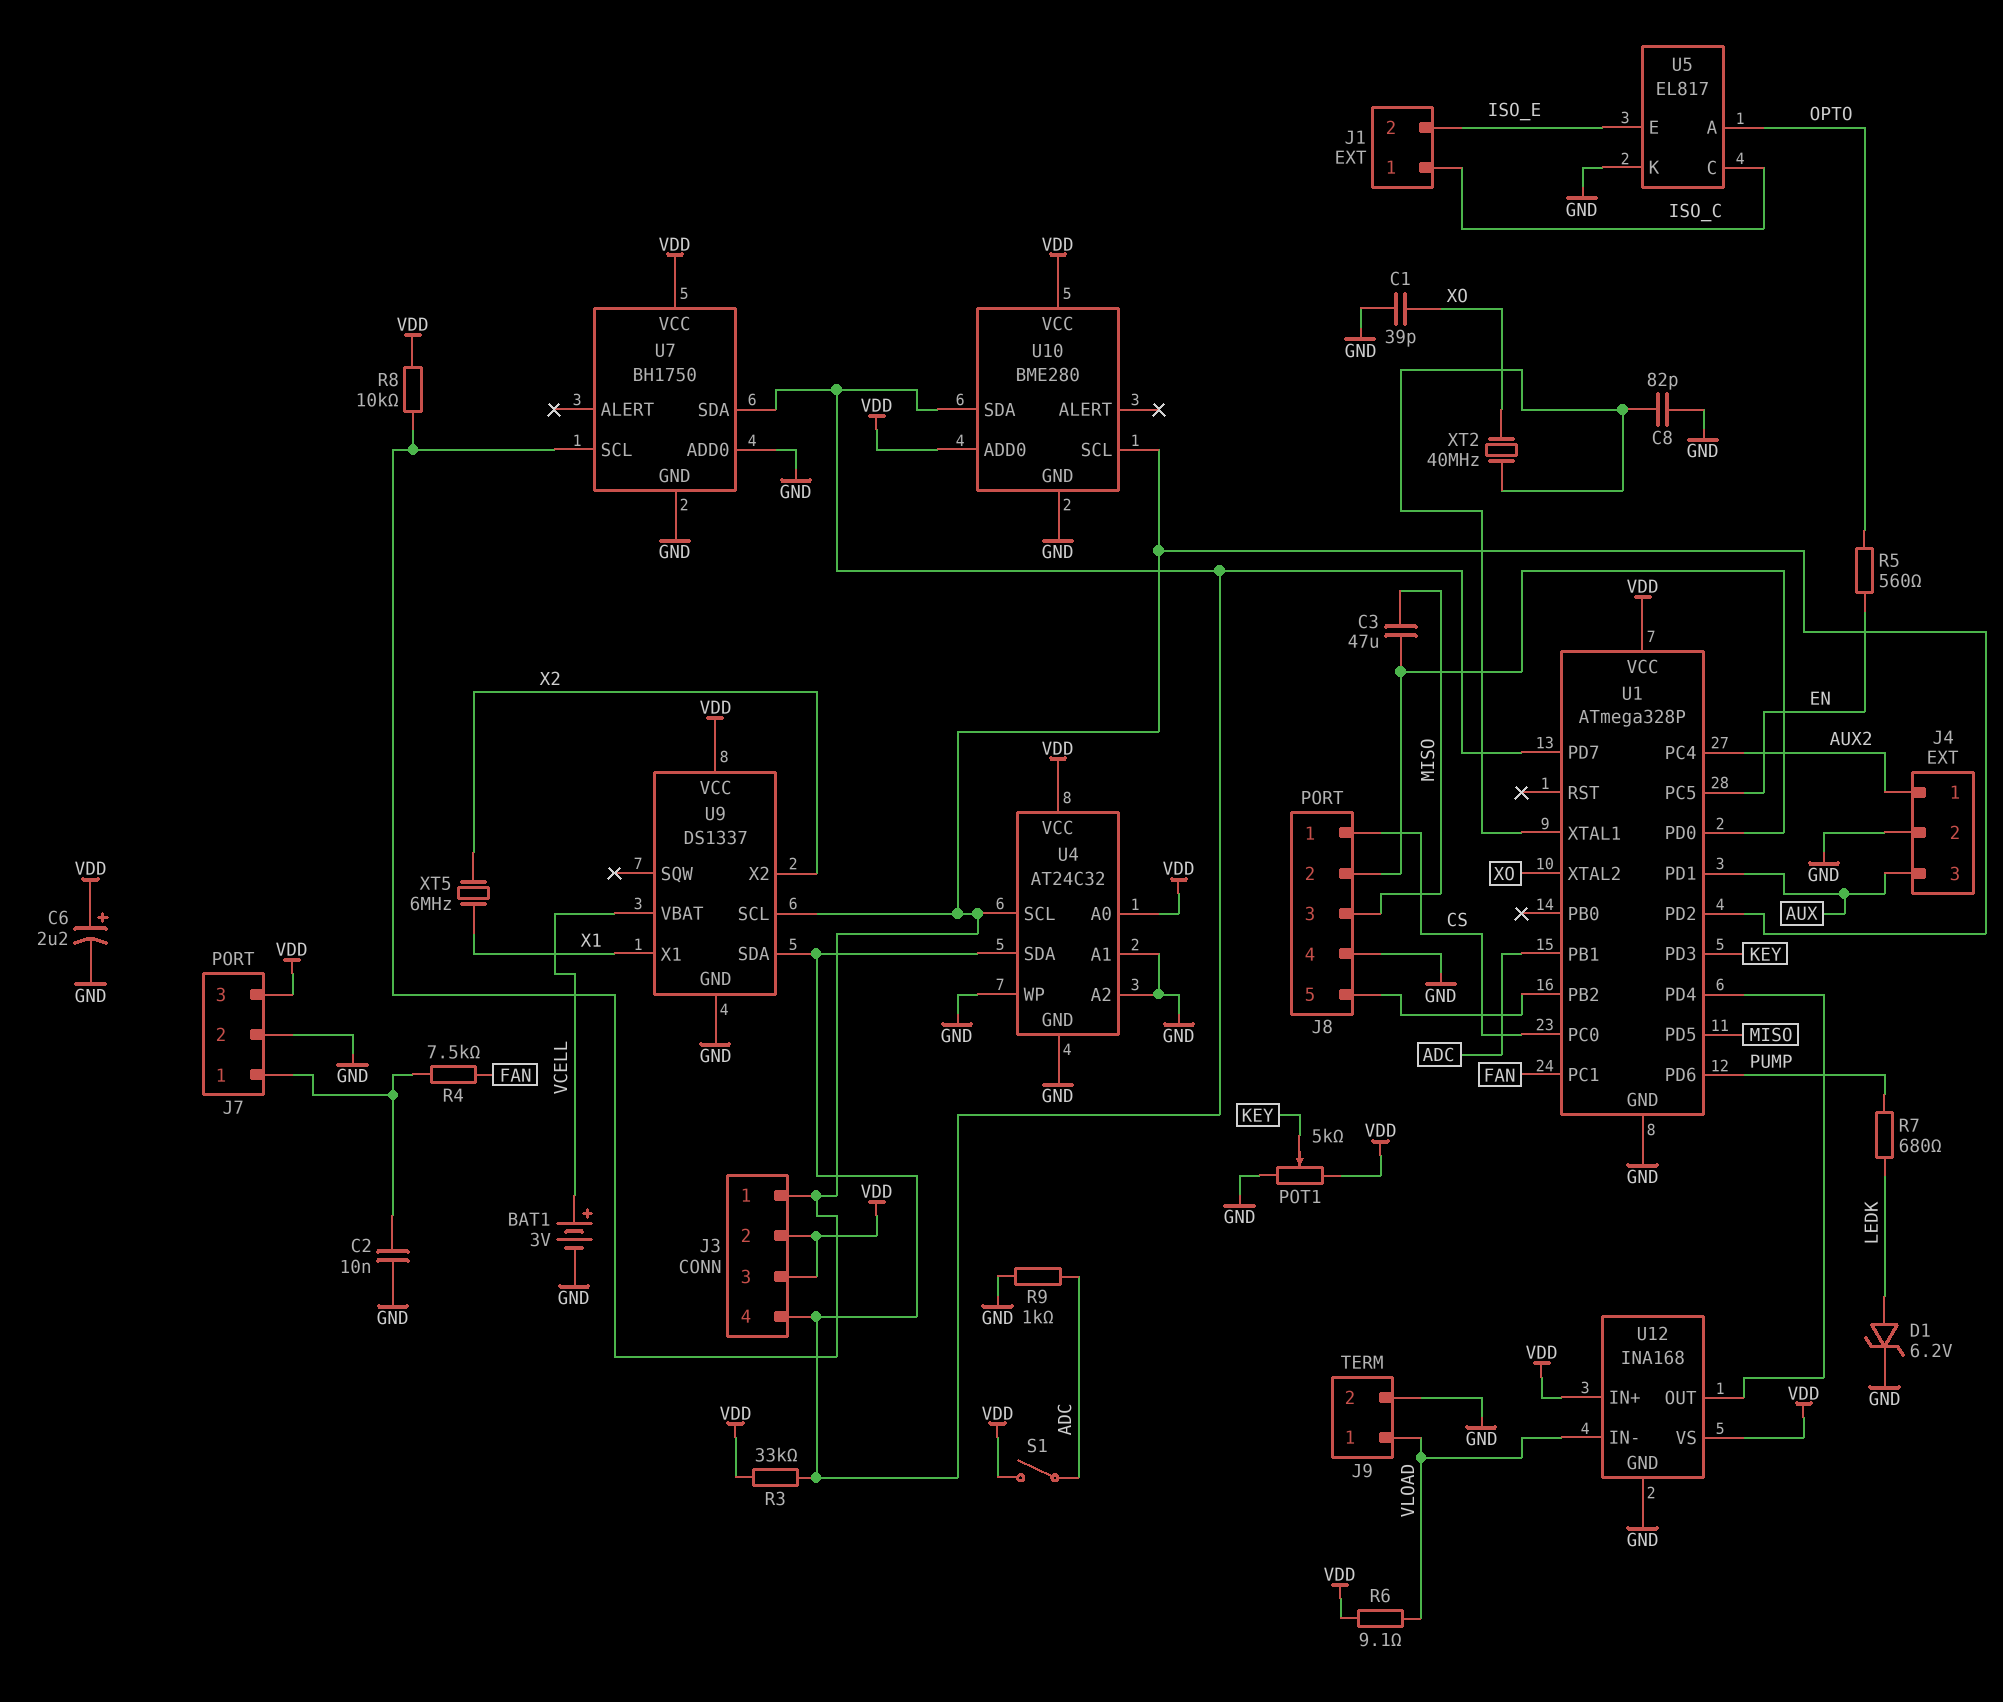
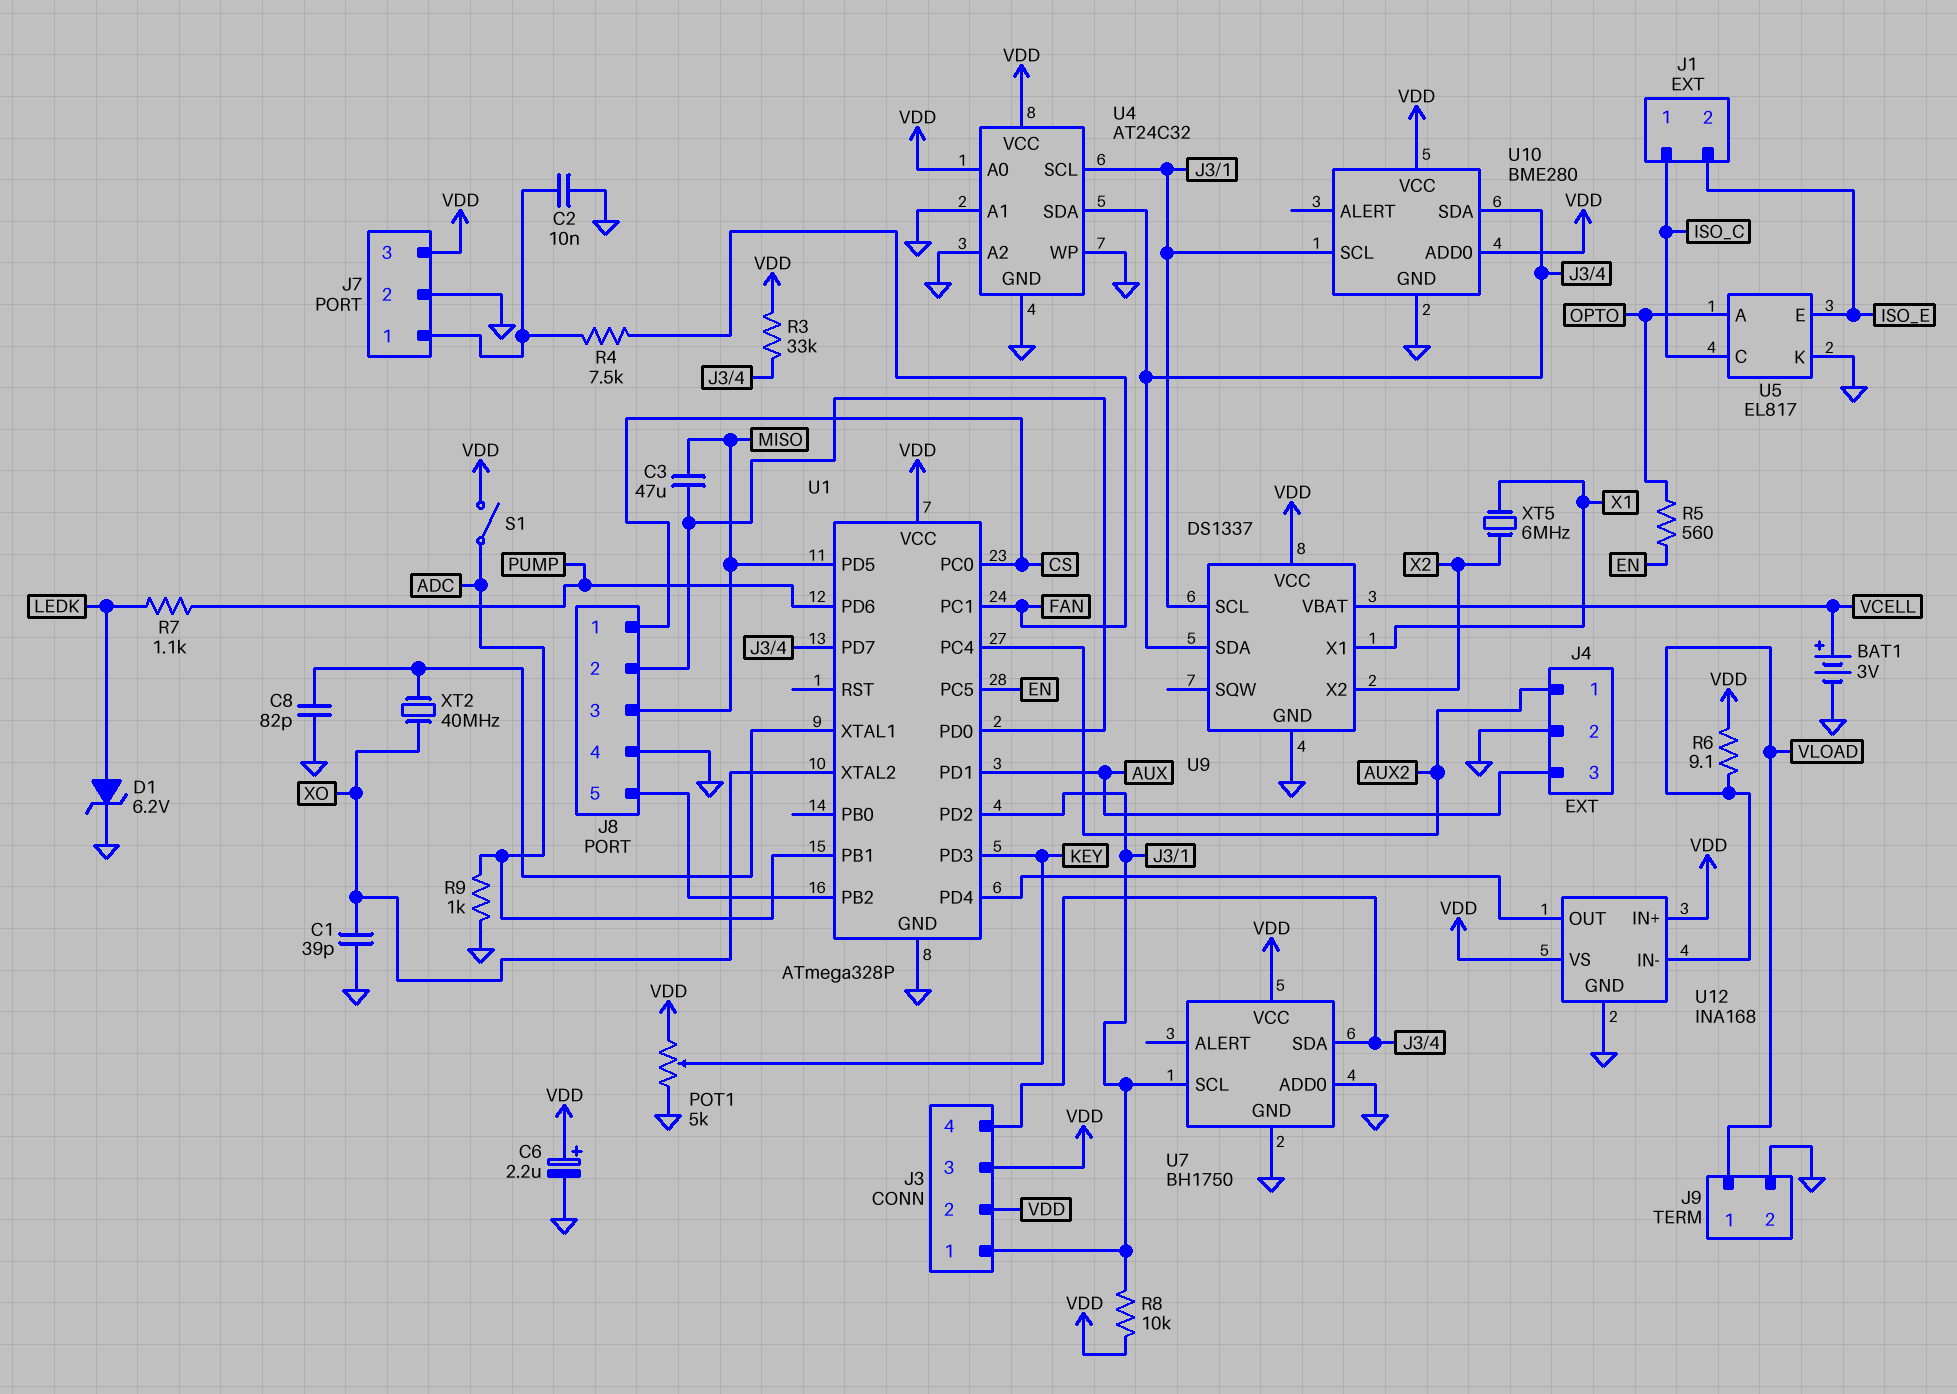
R7: 680 (LEDK, PUMP) -> 1.1k (LEDK, PUMP)

